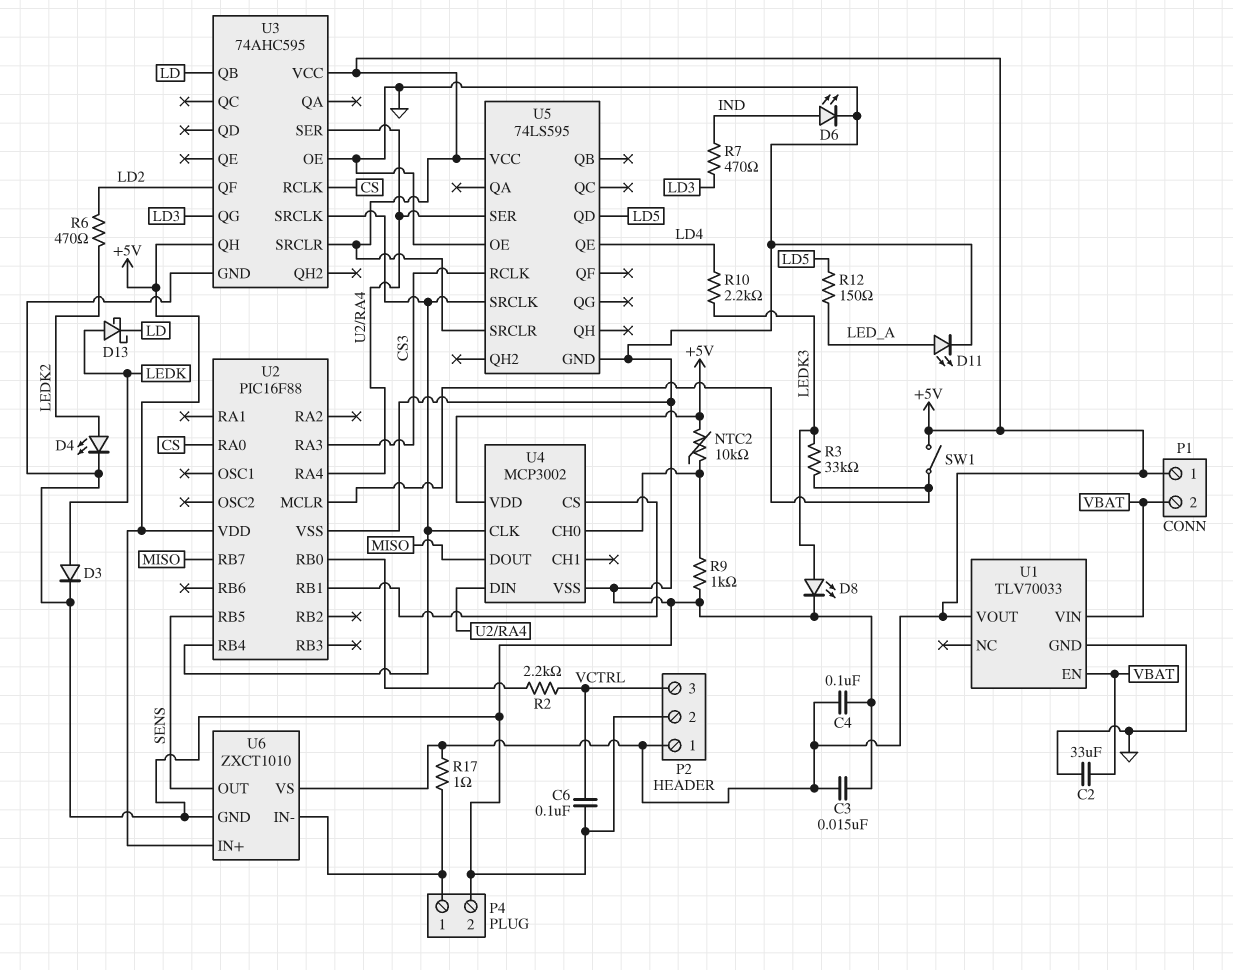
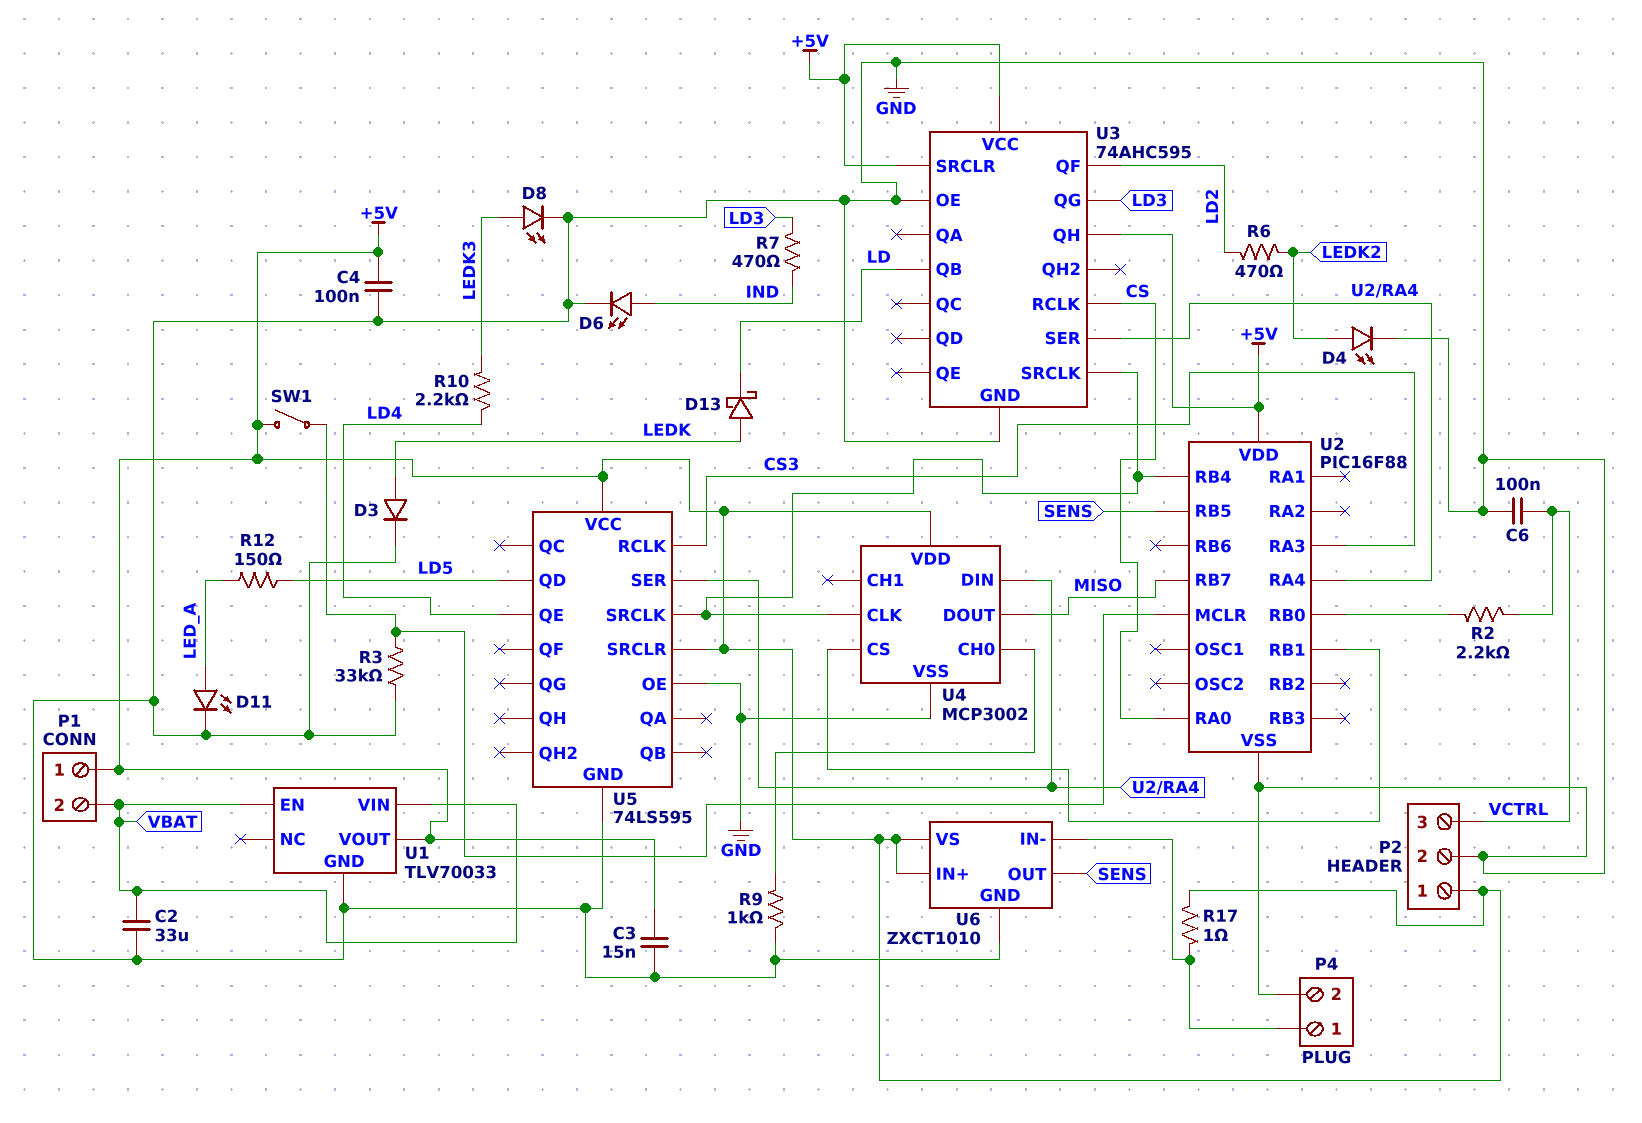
NTC2: 10k (+5V, U4/CH0) -> none
R3: 33k (LEDK3, U2/MCLR) -> 33k (GND, U2/MCLR)

